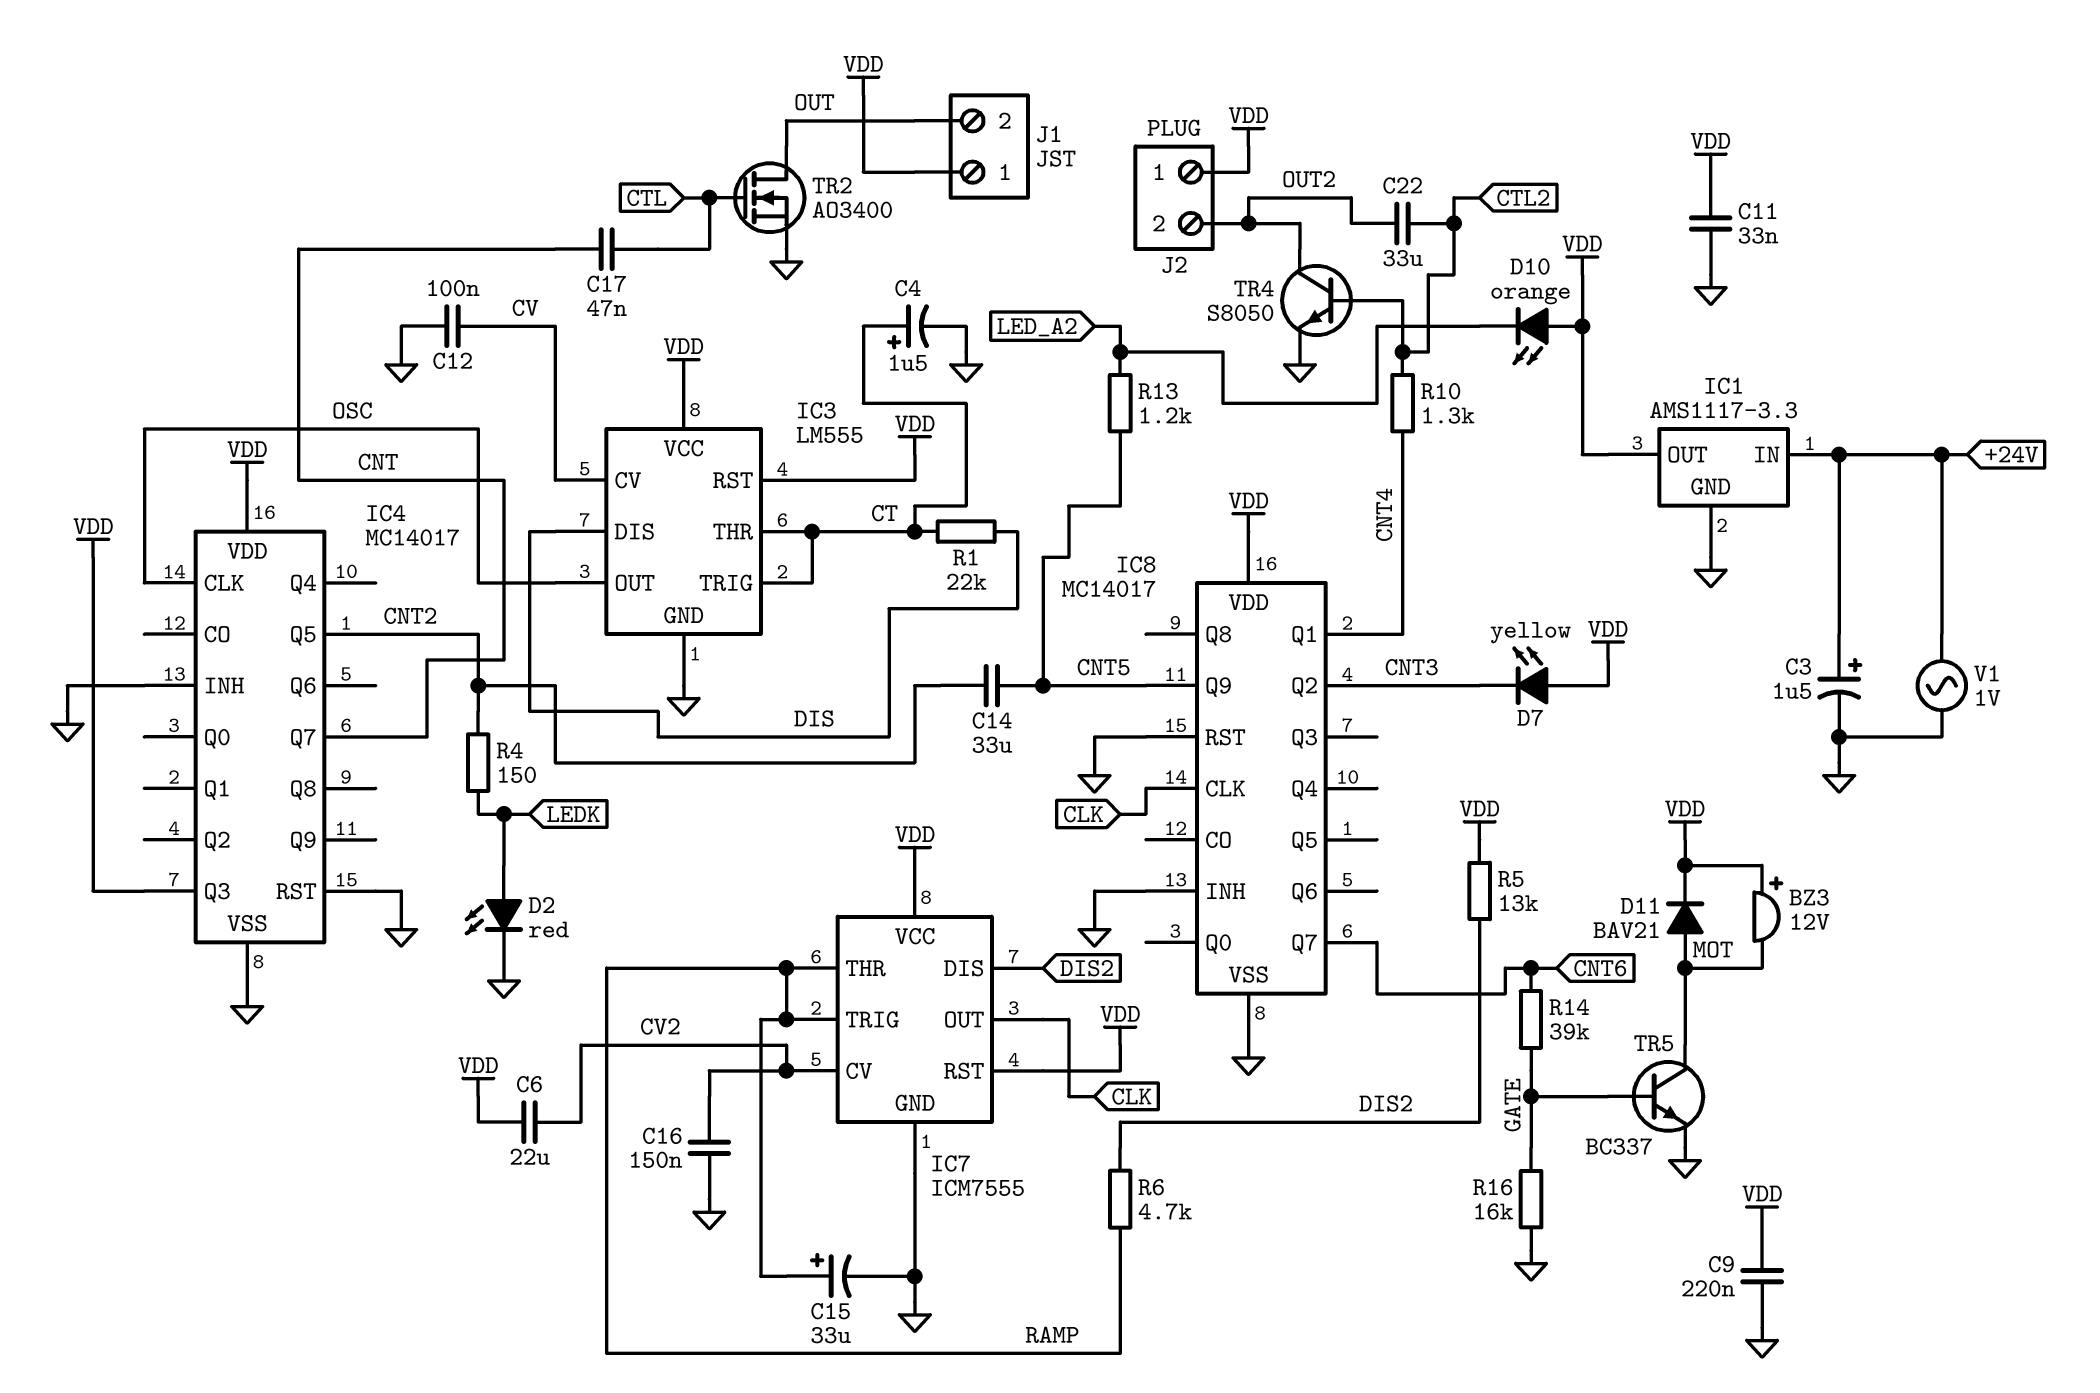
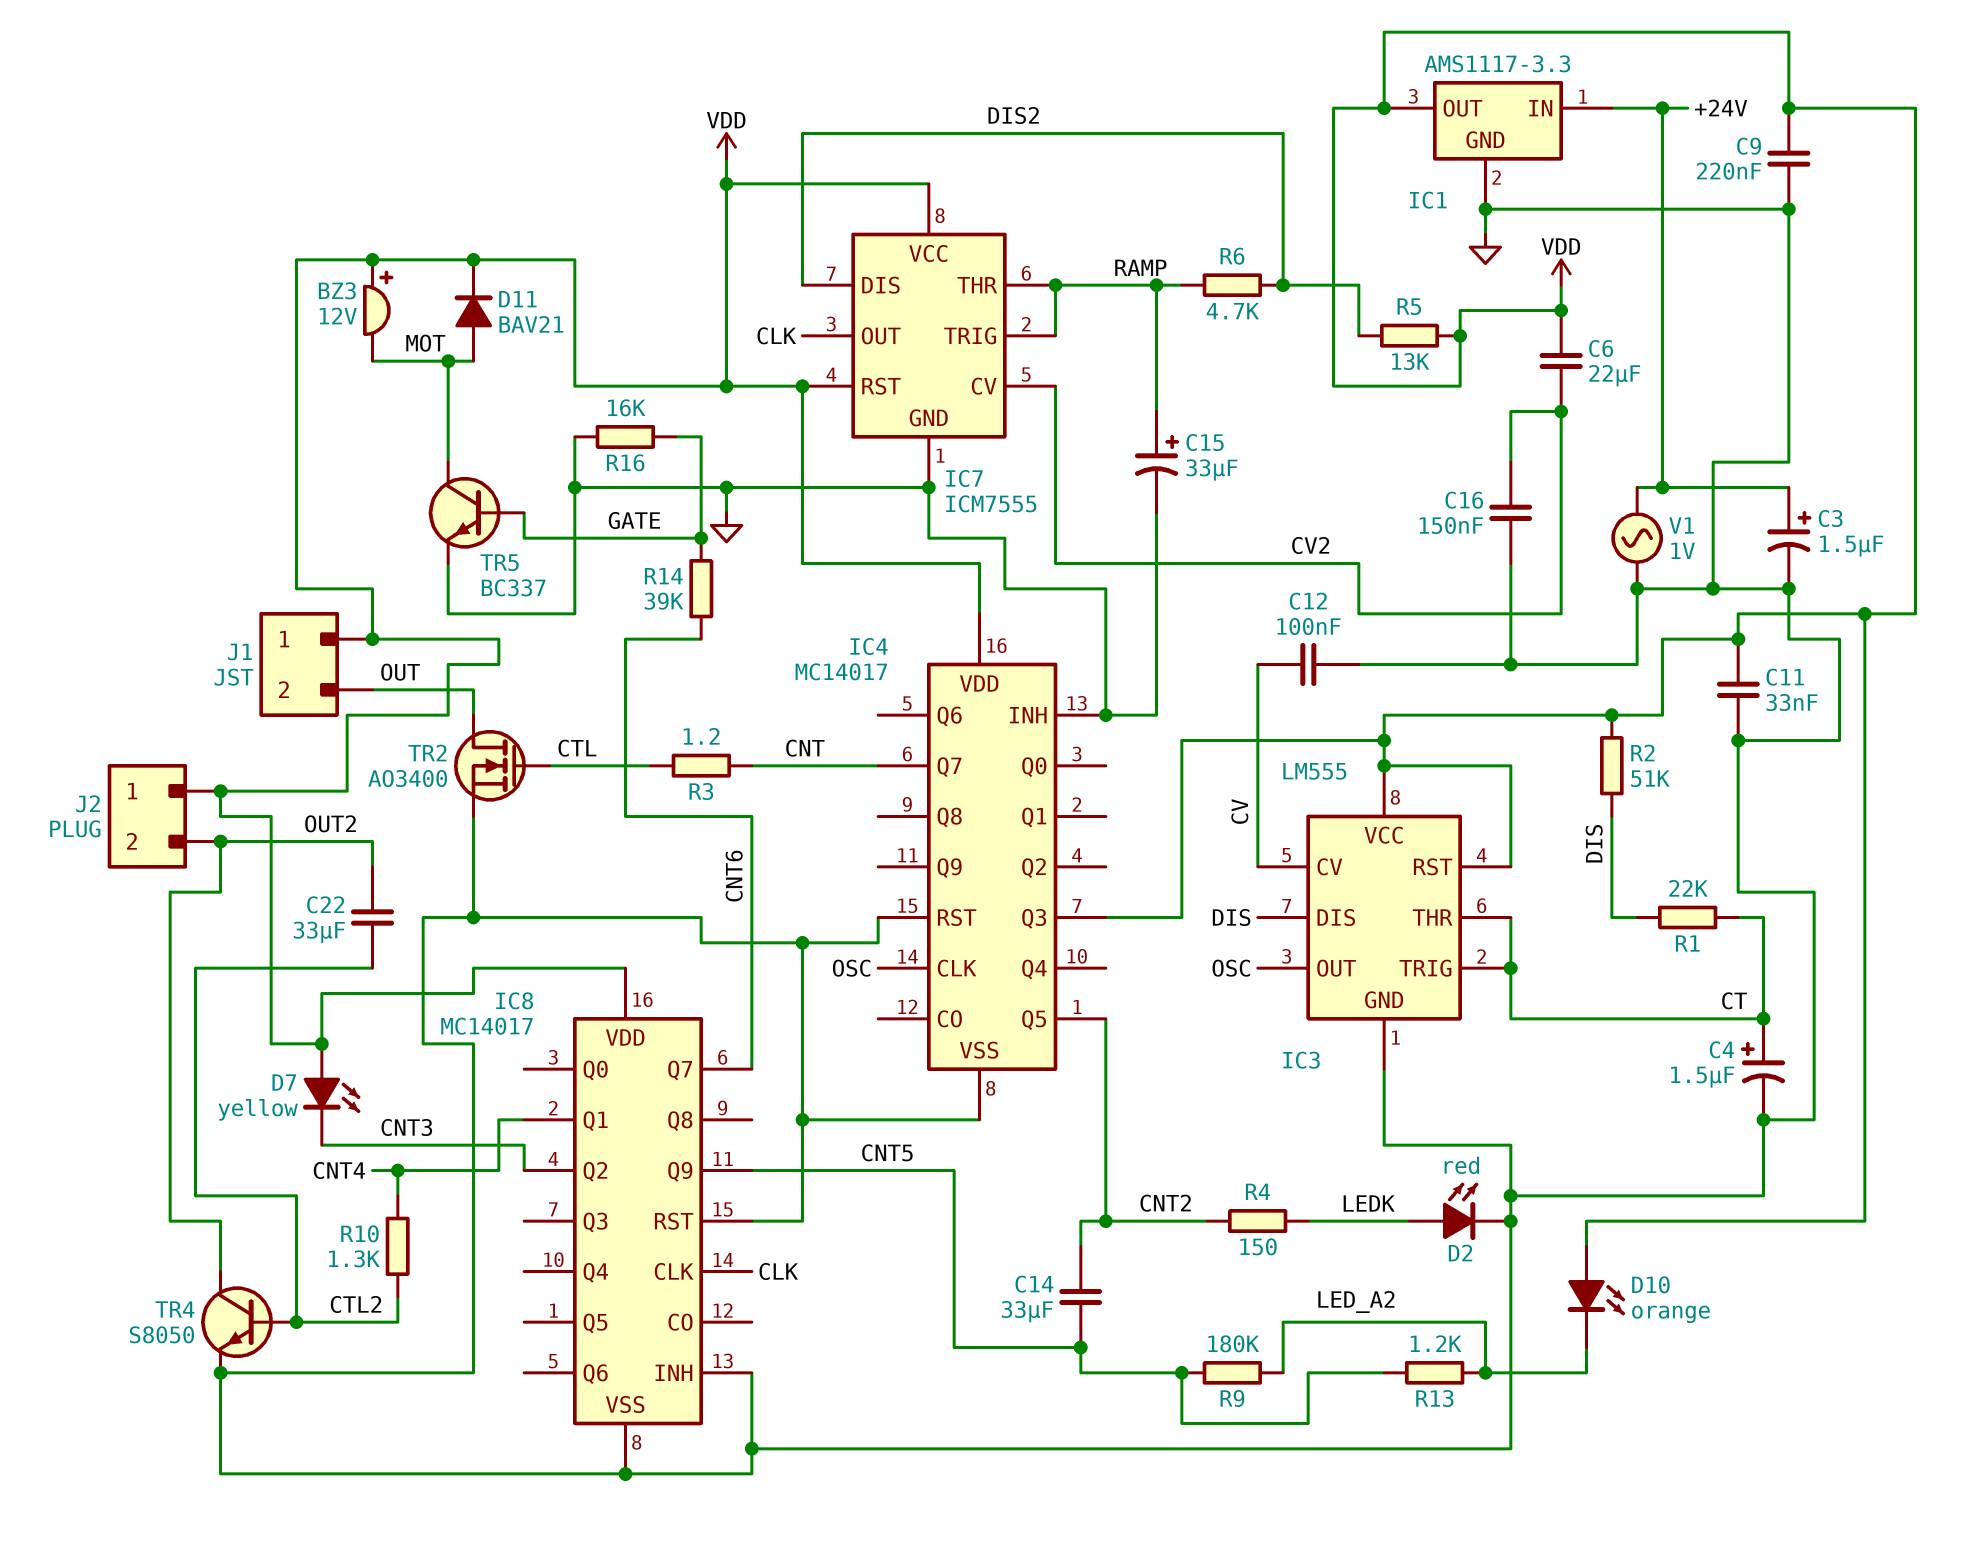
C17: 47nF (CNT, CTL) -> none
R2: none -> 51k (DIS, VDD)
R3: none -> 1.2 (CNT, CTL)
R9: none -> 180k (CNT5, LED_A2)

